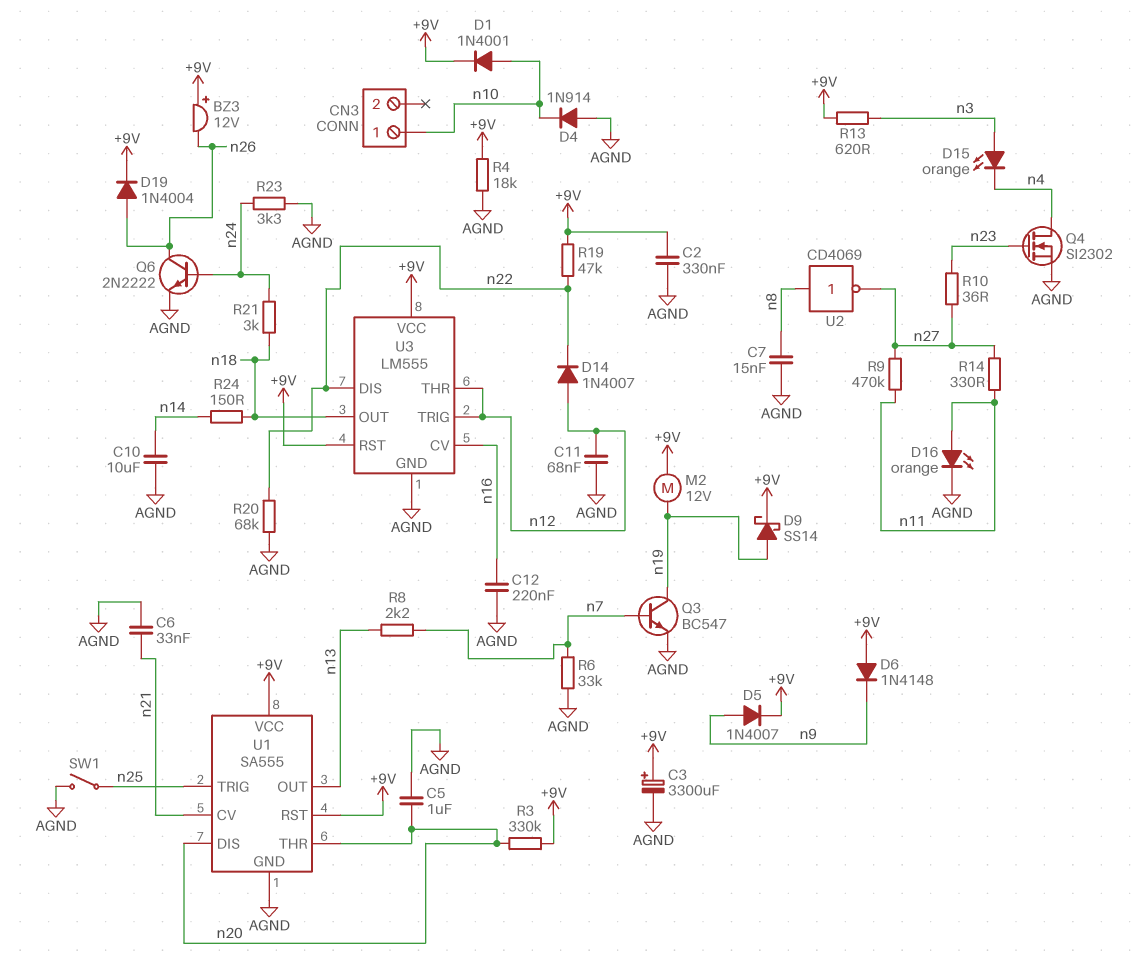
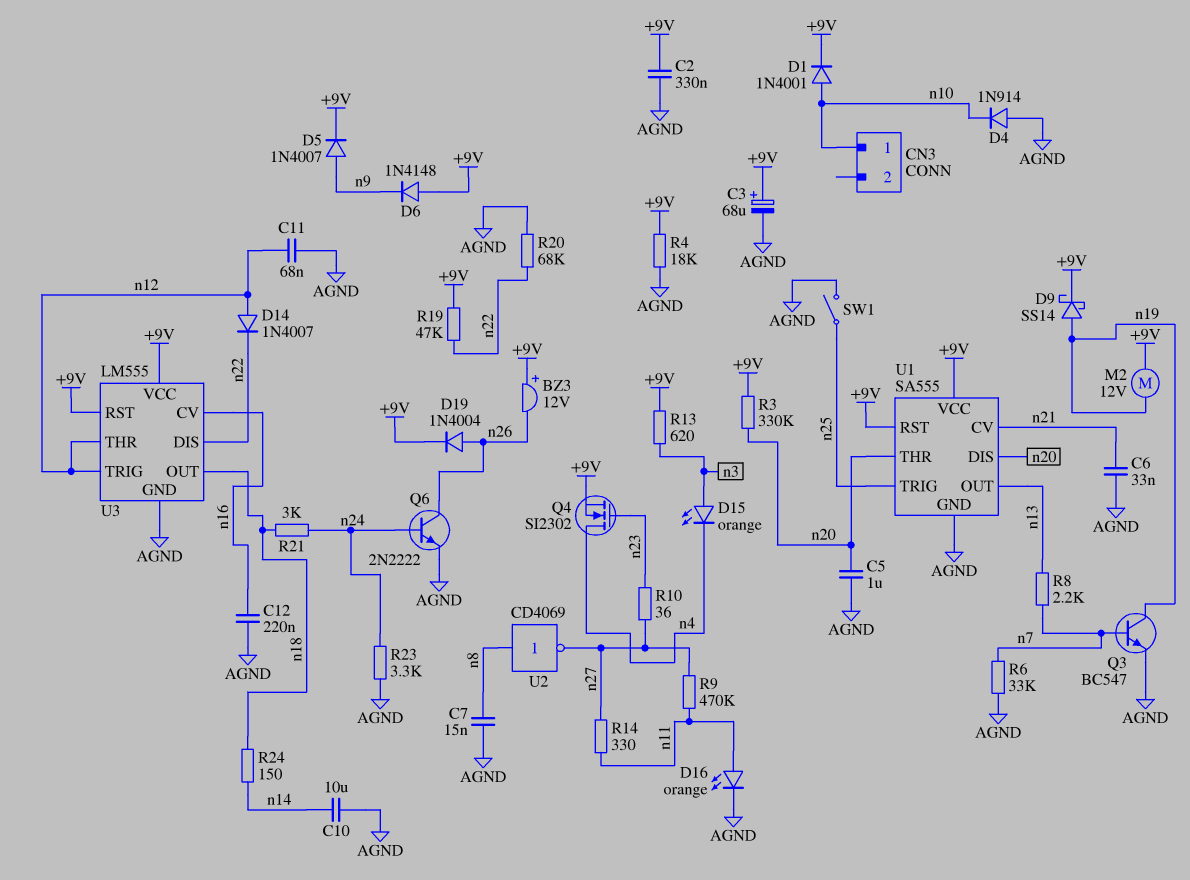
C3: 3300uF (plus +9V, minus AGND) -> 68uF (plus +9V, minus AGND)
Q4: NMOS SI2302 (G n23, D n4, S AGND) -> NMOS SI2302 (G n23, D n4, S +9V)

